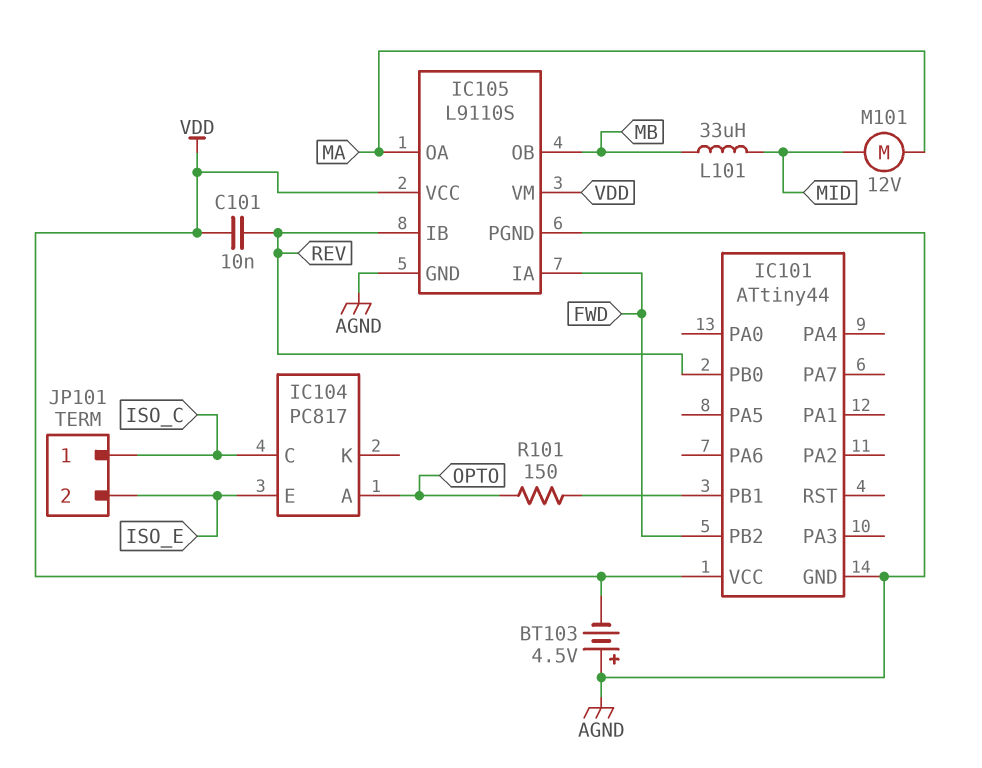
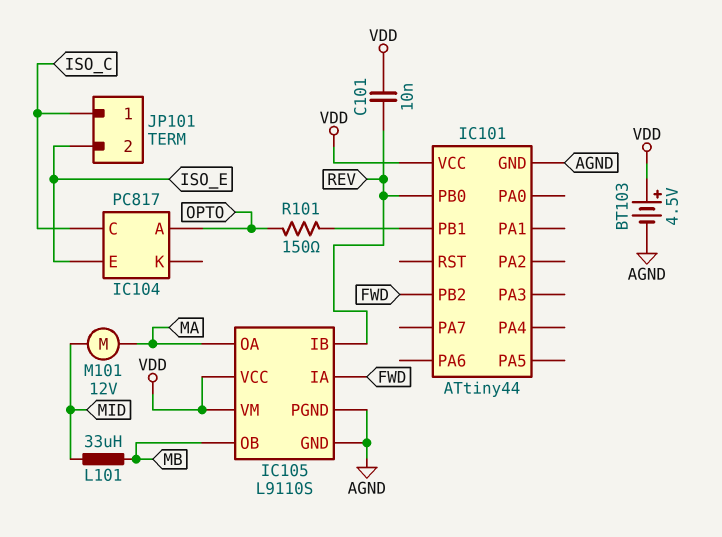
BT103: 4.5V (plus AGND, minus VDD) -> 4.5V (plus VDD, minus AGND)

